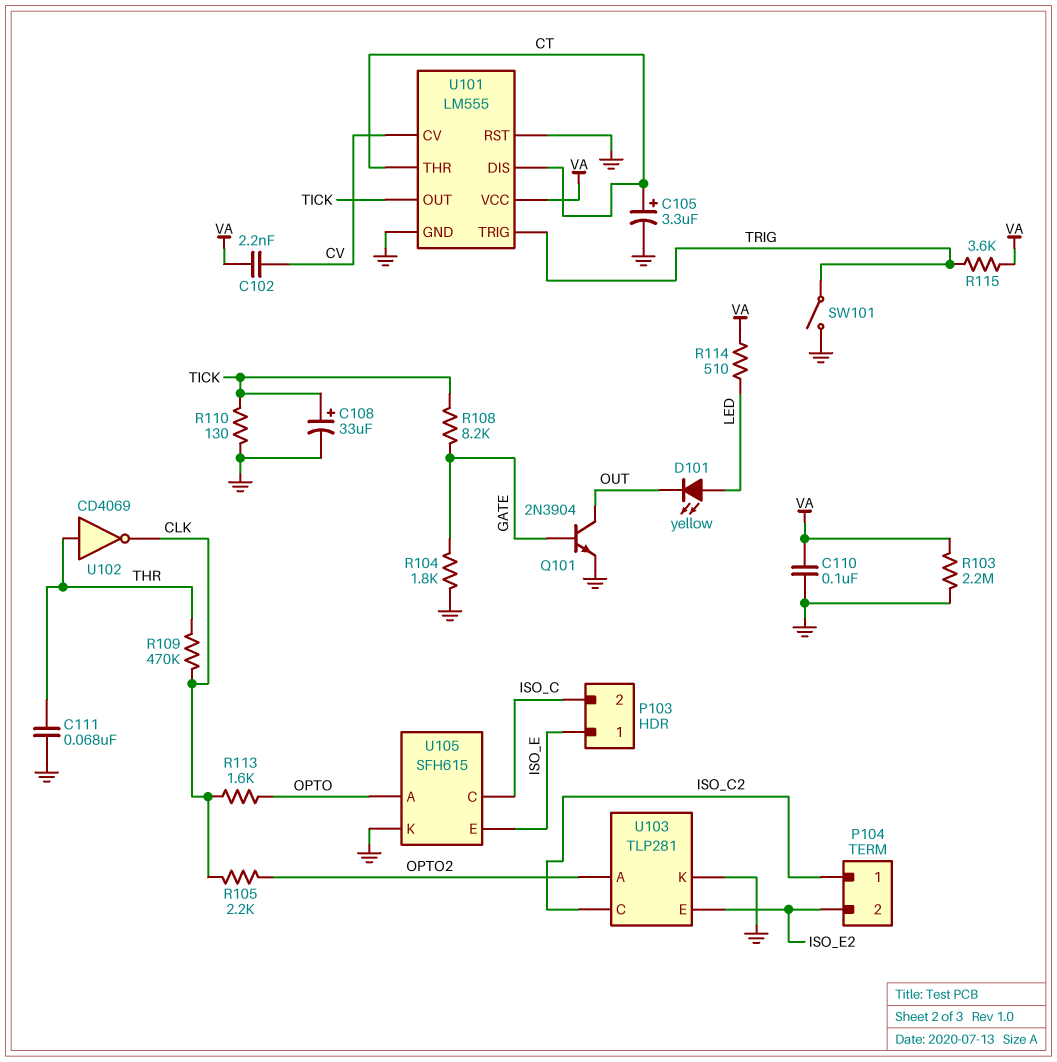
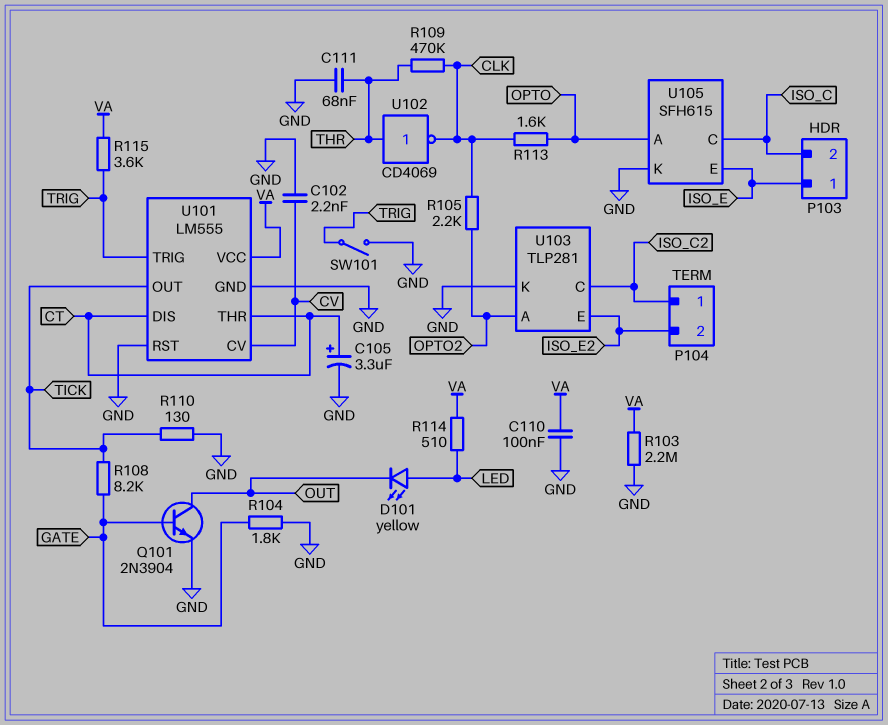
C102: 2.2nF (CV, VA) -> 2.2nF (CV, GND)
C108: 33uF (plus TICK, minus GND) -> none

